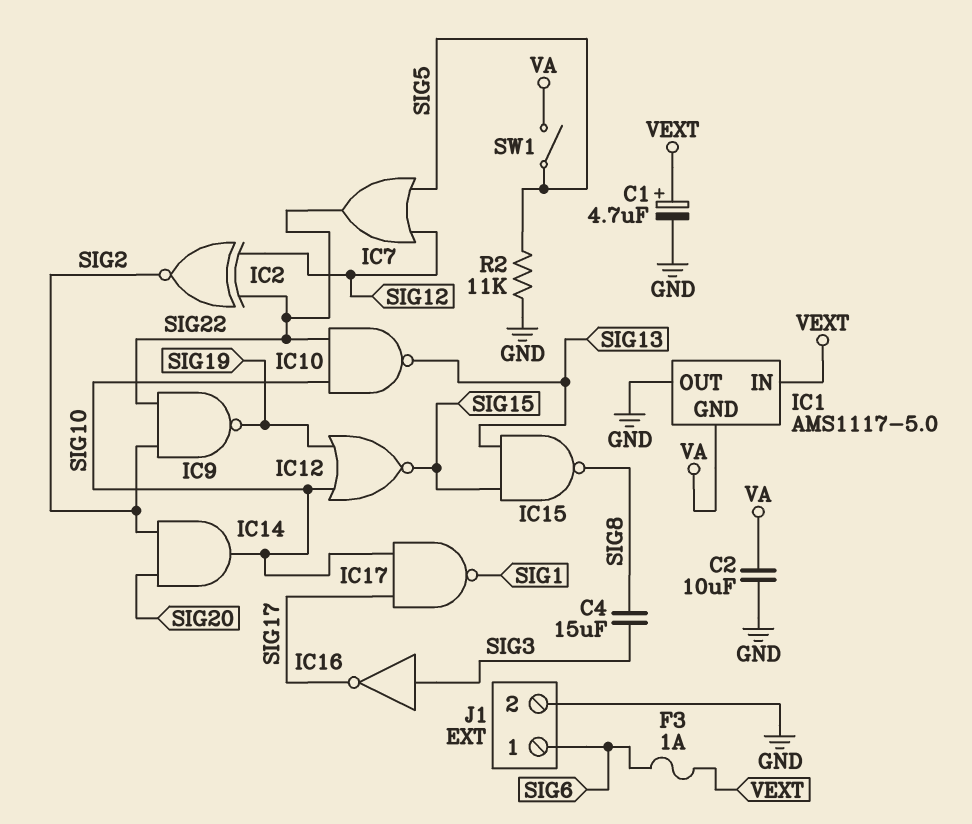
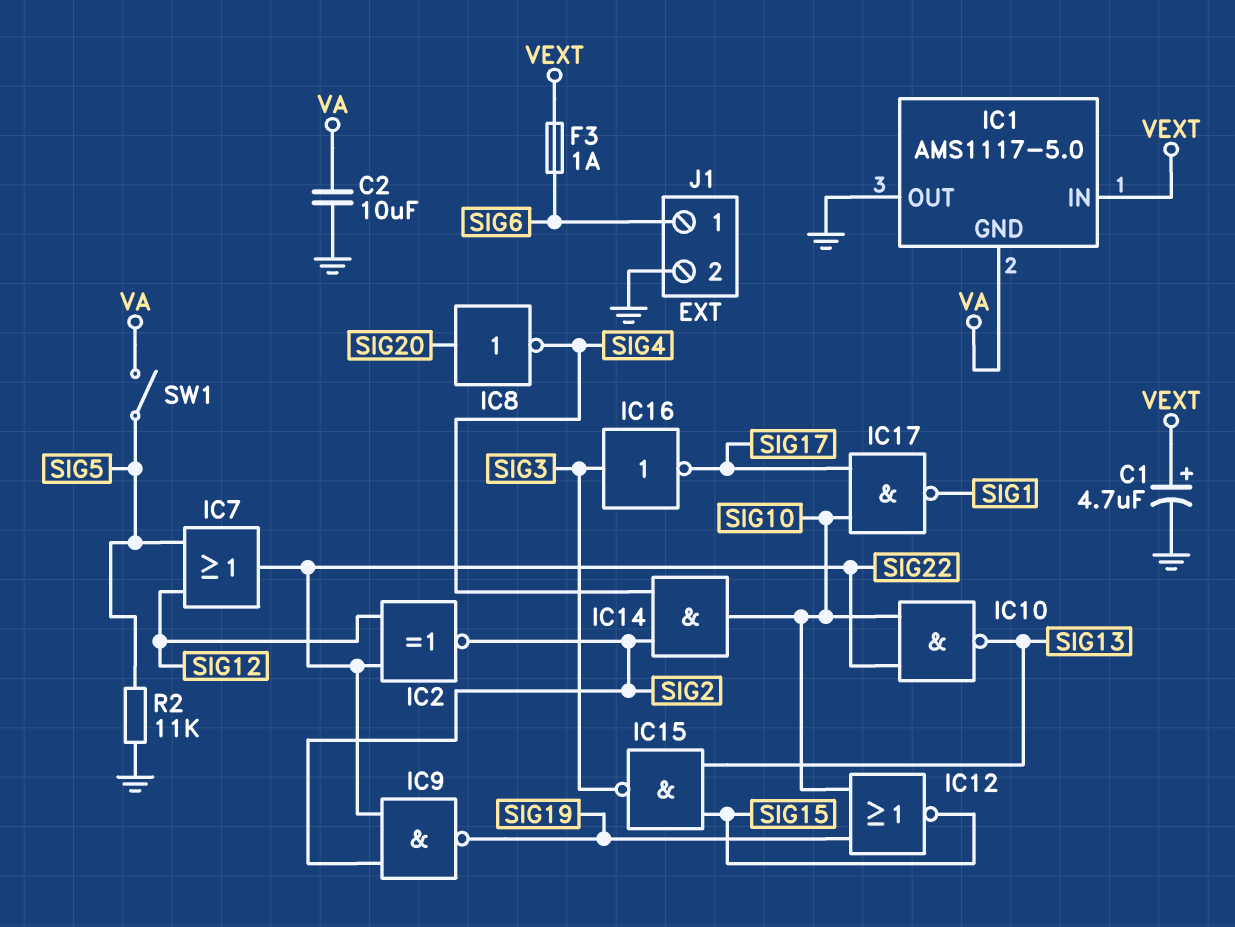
C4: 15uF (SIG3, SIG8) -> none
IC8: none -> NOT (in SIG20, out SIG4)
IC14: AND (in SIG2, in SIG20, out SIG10) -> AND (in SIG2, in SIG4, out SIG10)
IC15: NAND (in SIG13, in SIG15, out SIG8) -> NAND (in SIG13, in SIG15, out SIG3)

